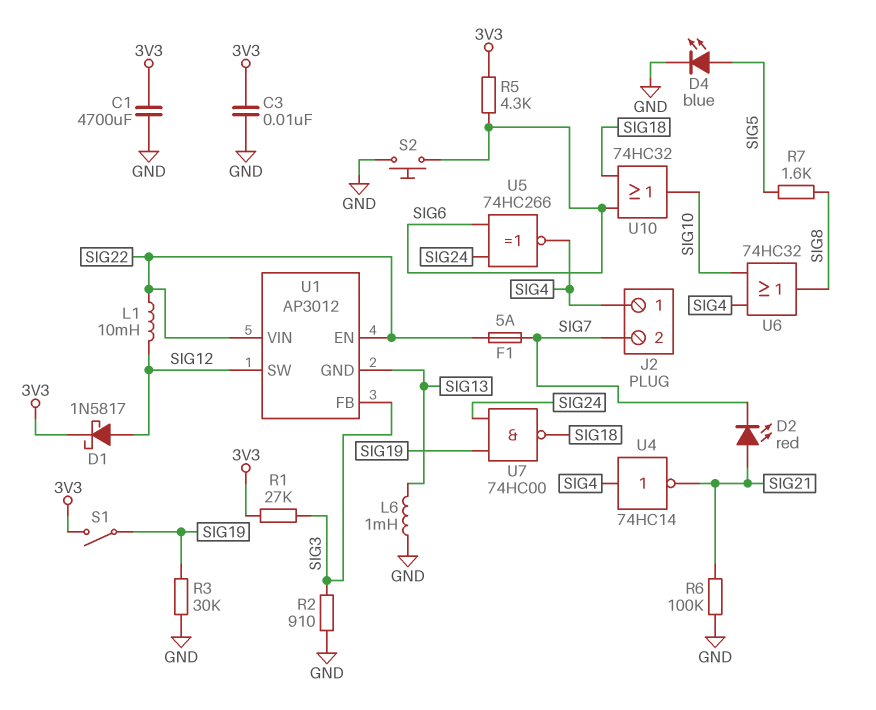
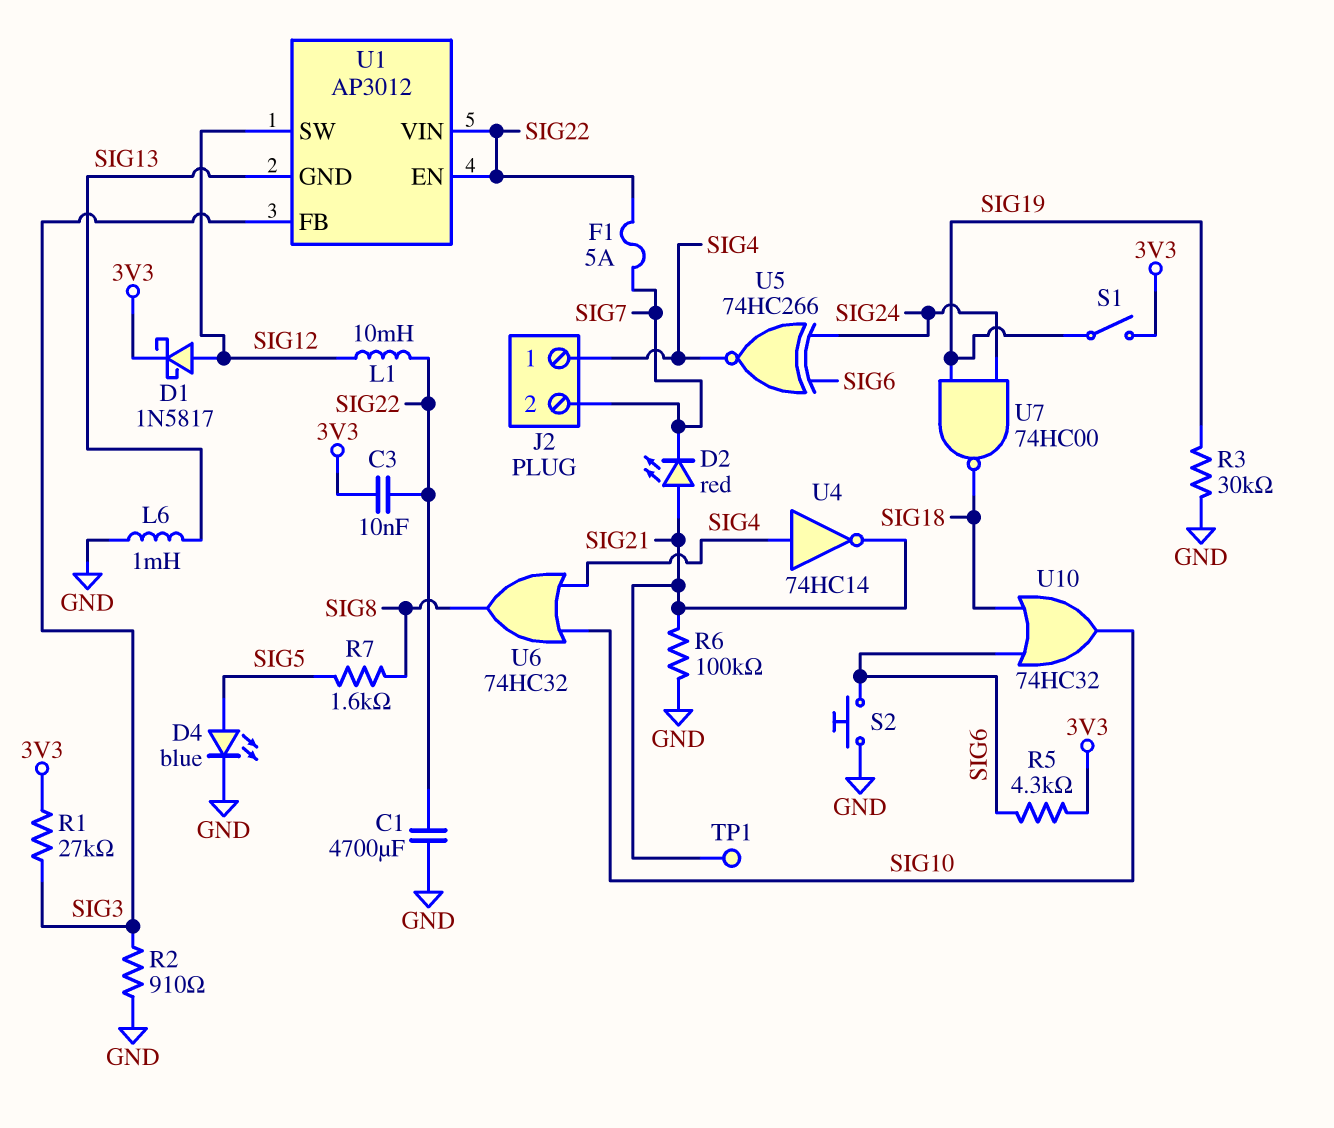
C1: 4700uF (3V3, GND) -> 4700uF (GND, SIG22)
C3: 10nF (3V3, GND) -> 10nF (3V3, SIG22)
TP1: none -> test point (SIG21)

